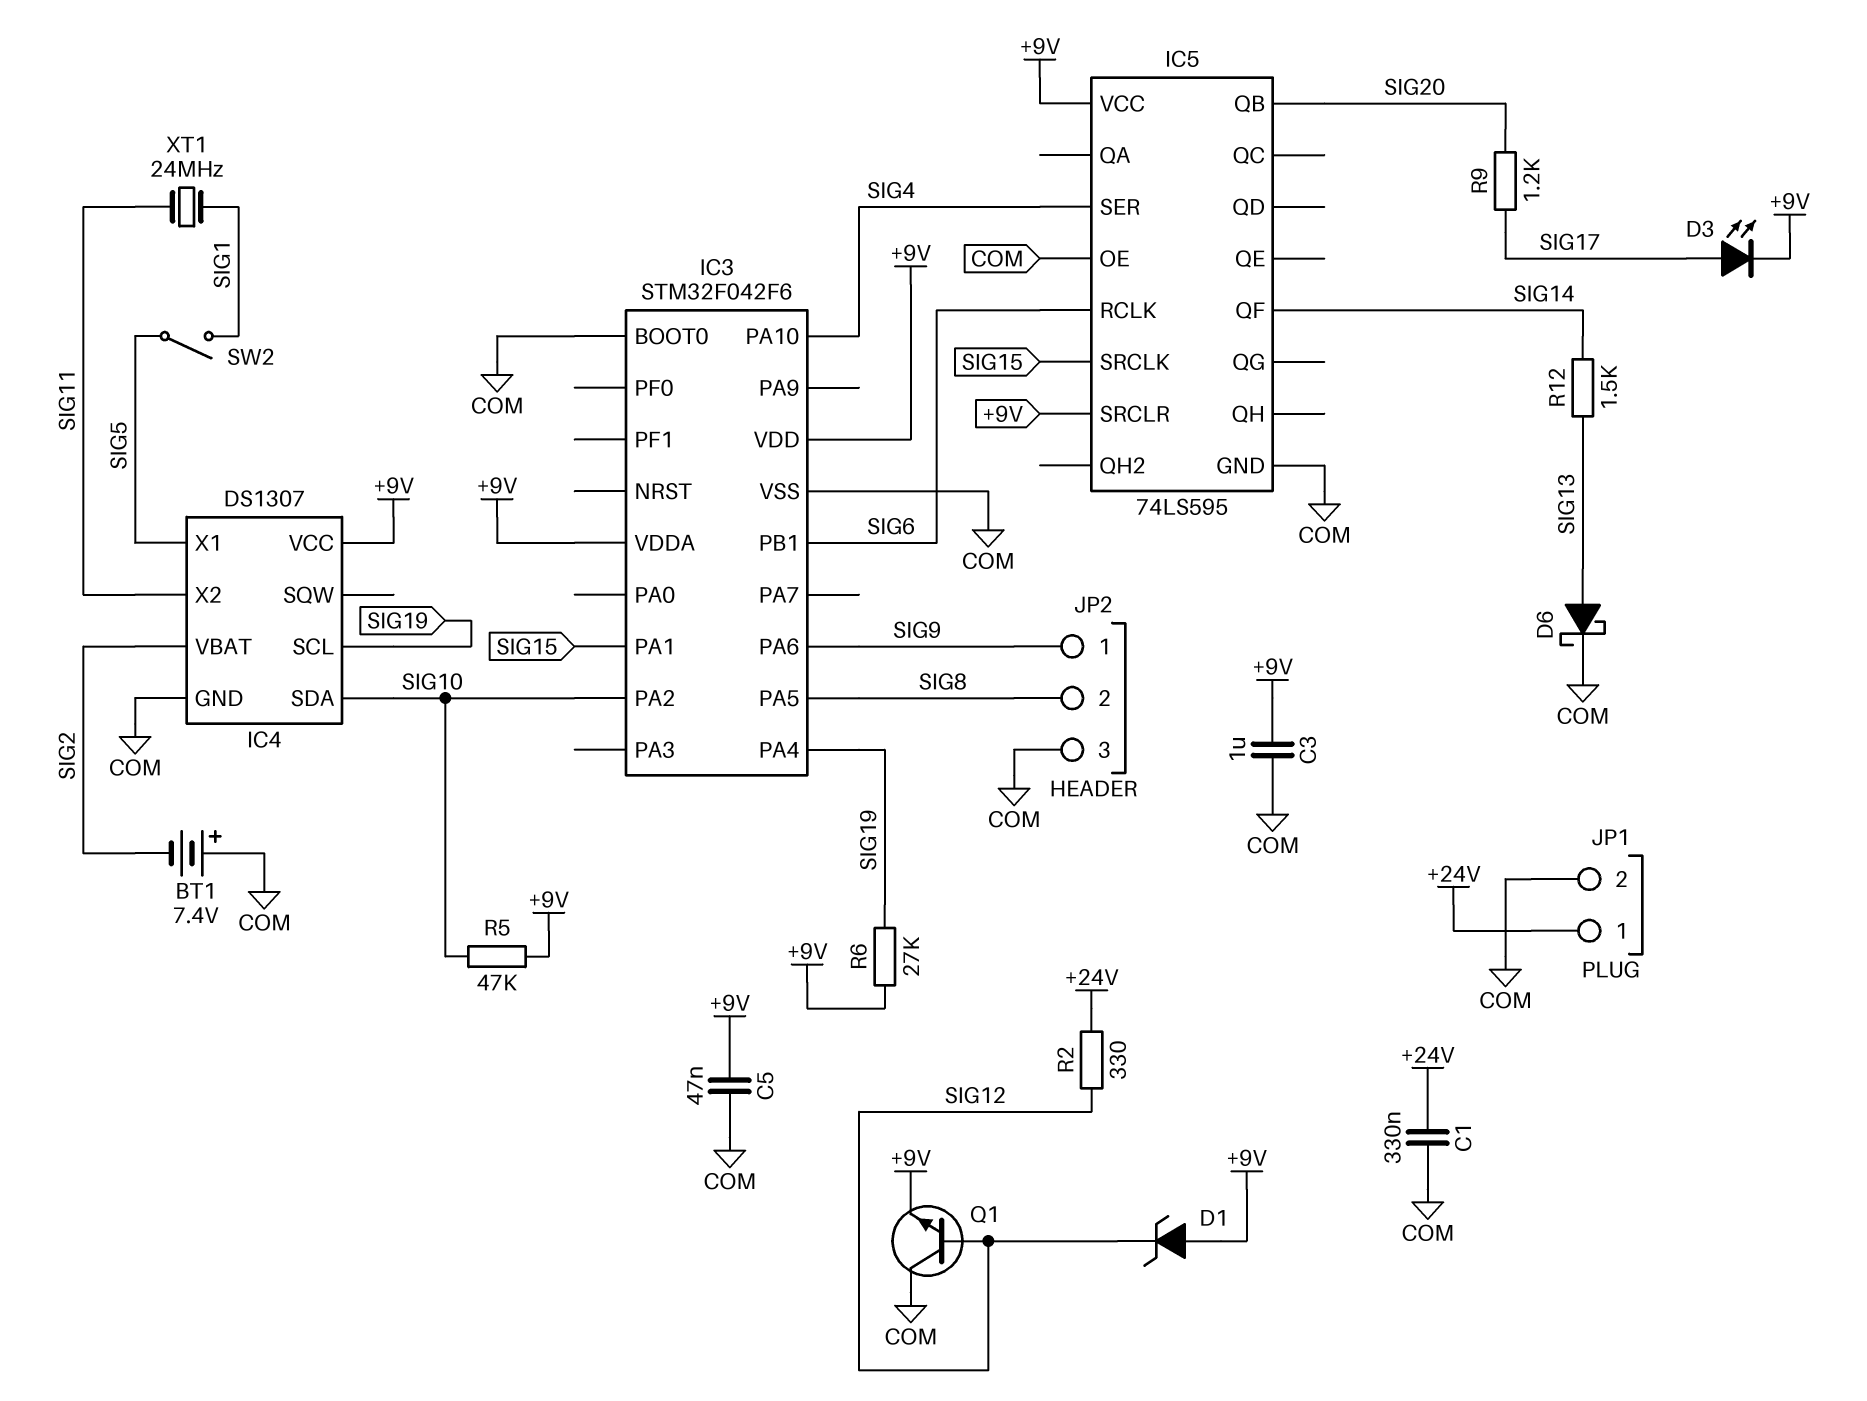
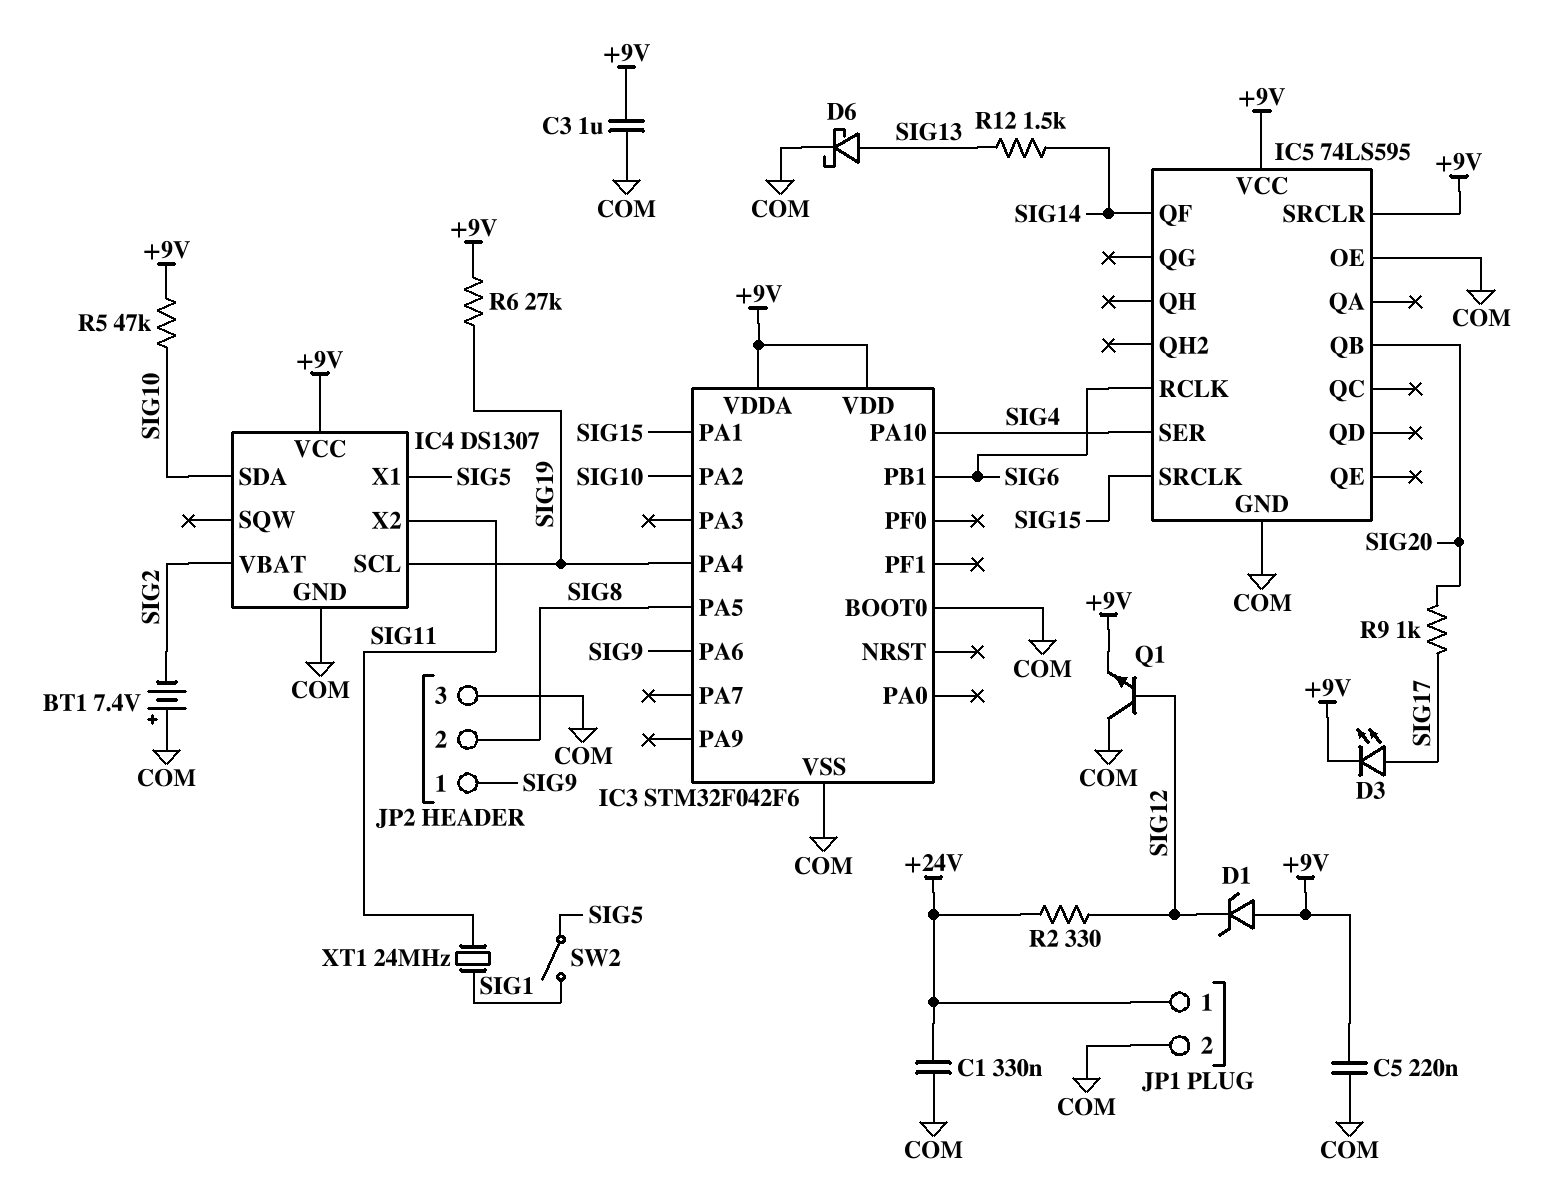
C5: 47nF (+9V, COM) -> 220nF (+9V, COM)
R9: 1.2k (SIG17, SIG20) -> 1k (SIG17, SIG20)

